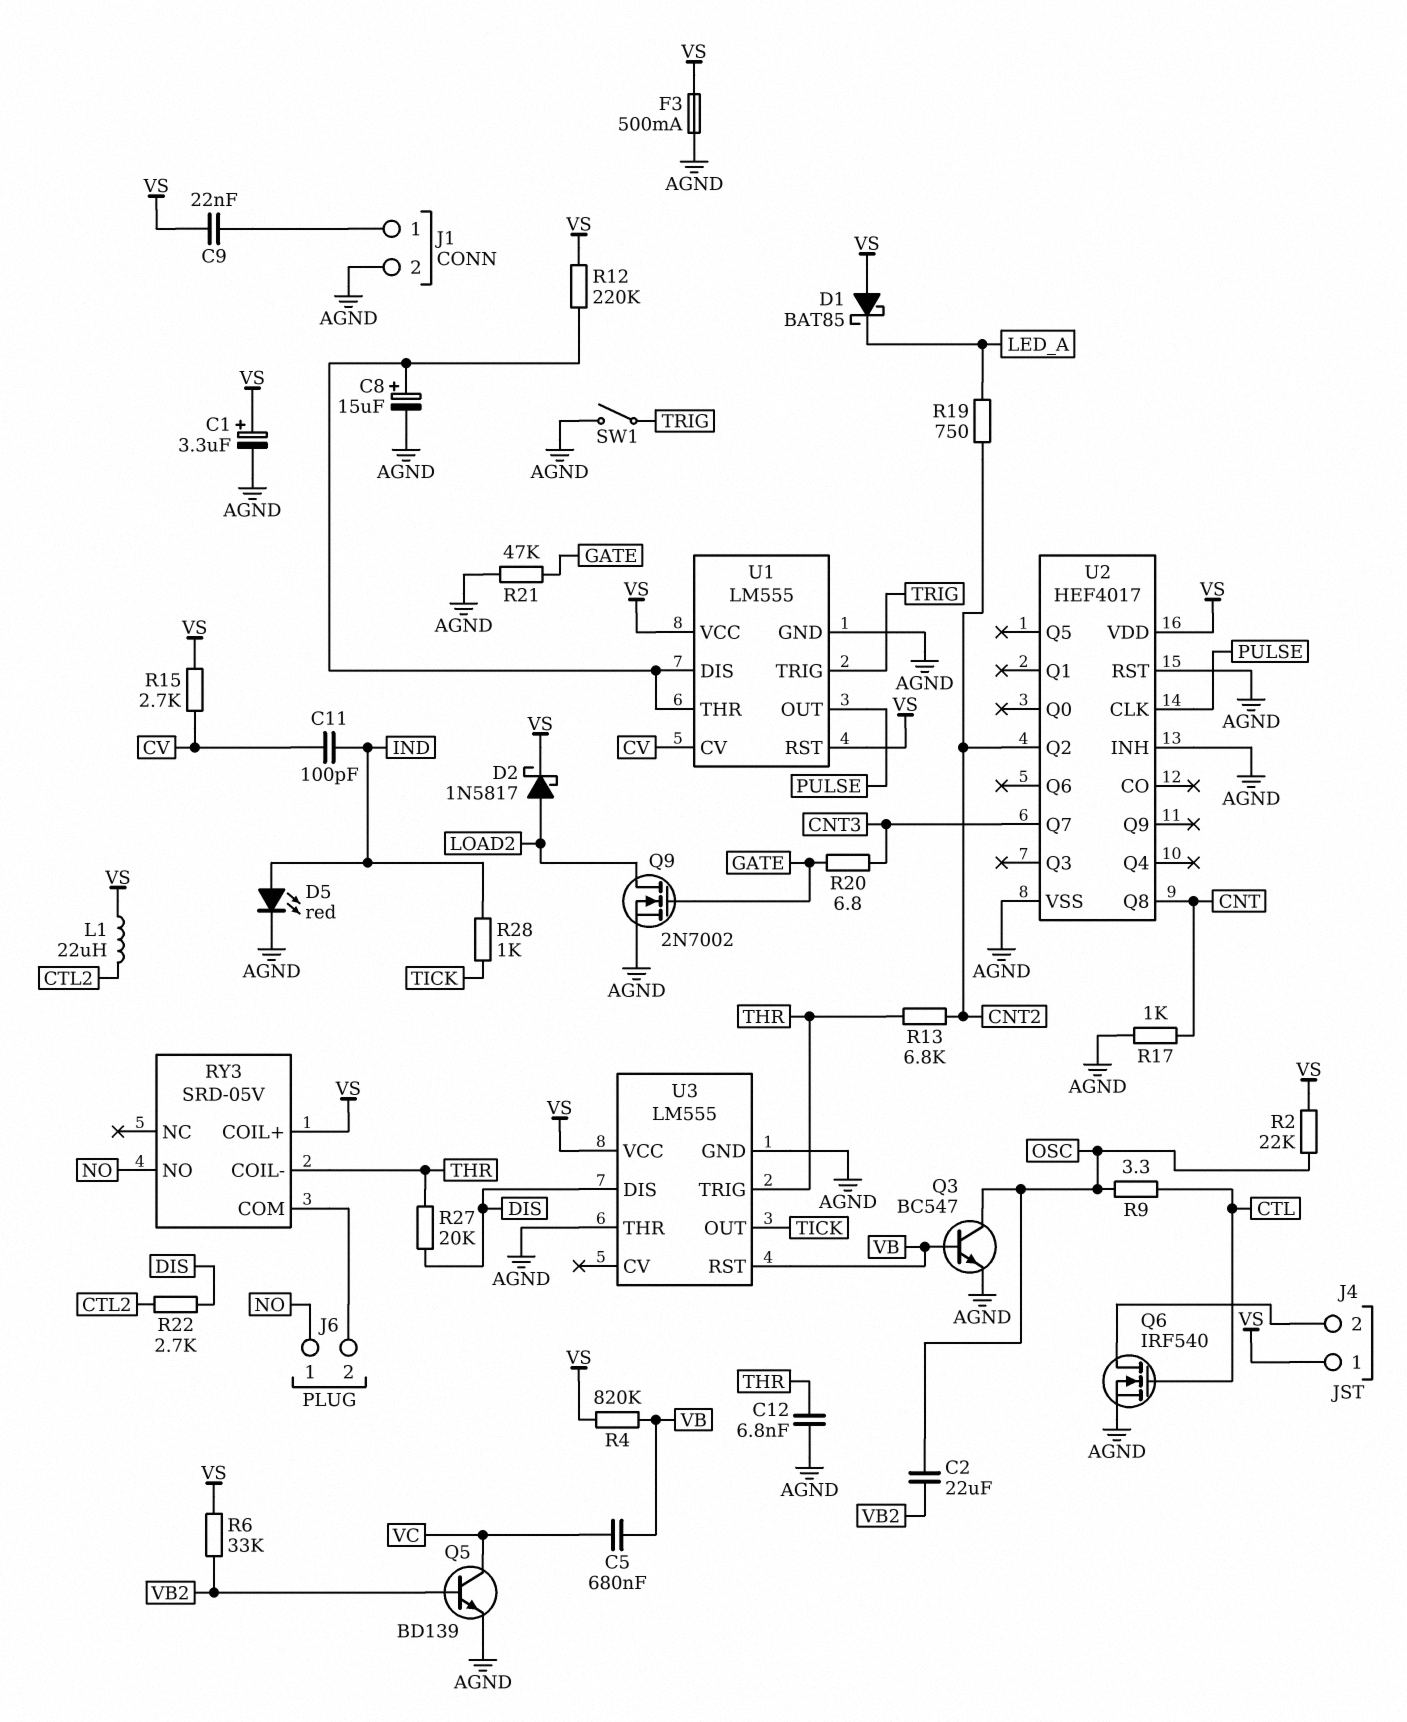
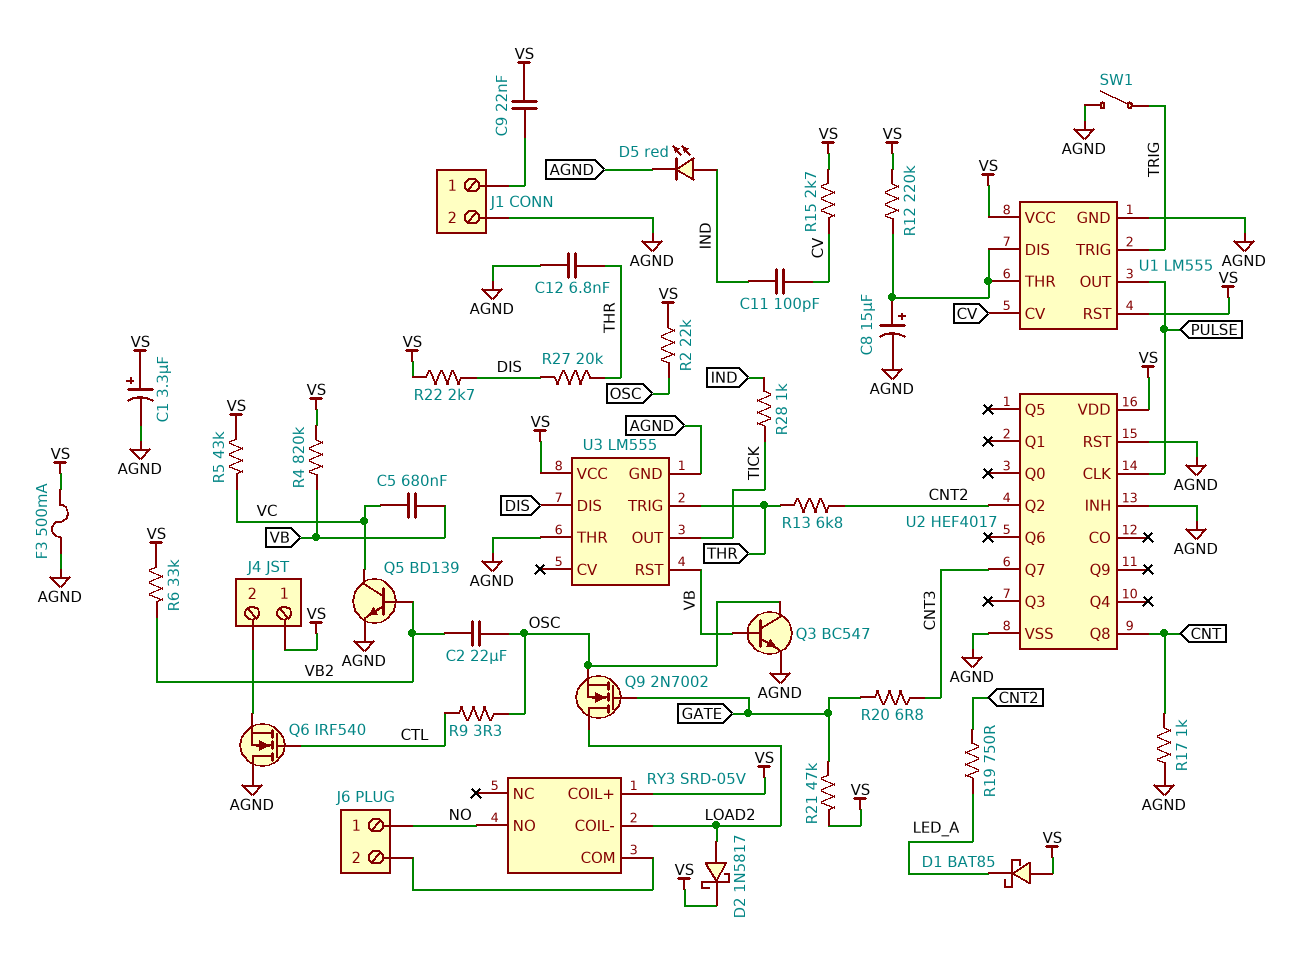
L1: 22uH (CTL2, VS) -> none
Q6: NMOS IRF540 (G CTL, D J4/2, S AGND) -> NMOS IRF540 (G CTL, D AGND, S J4/2)
Q9: NMOS 2N7002 (G GATE, D LOAD2, S AGND) -> NMOS 2N7002 (G GATE, D LOAD2, S OSC)
R5: none -> 43k (VC, VS)
R21: 47k (AGND, GATE) -> 47k (GATE, VS)
R22: 2.7k (CTL2, DIS) -> 2.7k (DIS, VS)
RY3 pin COIL-: THR -> LOAD2

